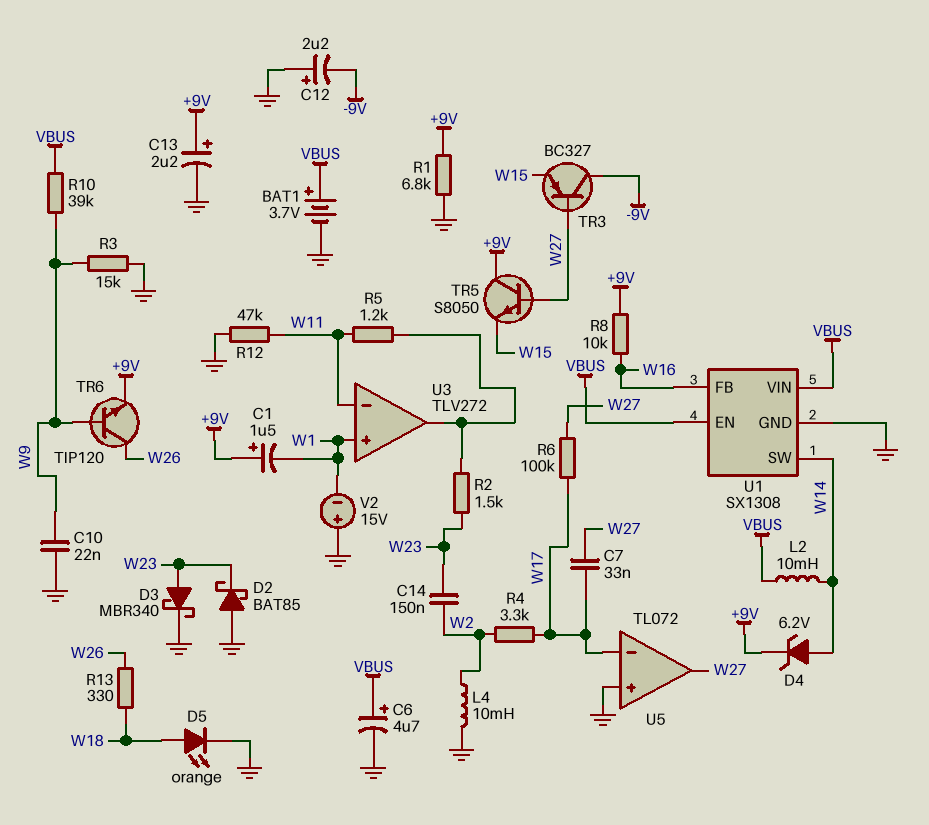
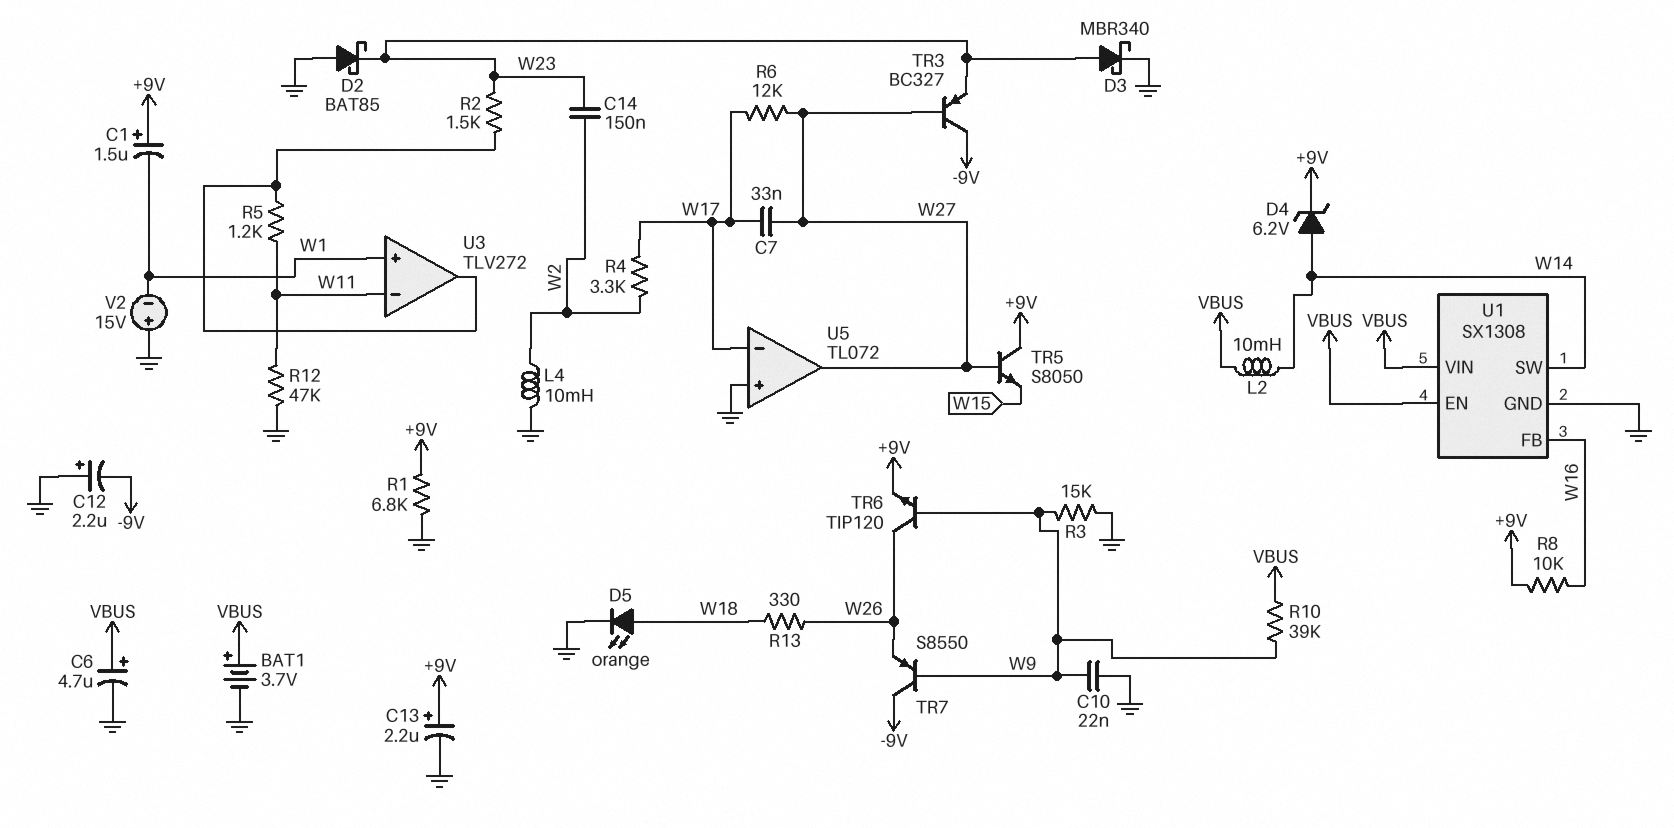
R6: 100k (W17, W27) -> 12k (W17, W27)
TR3: PNP BC327 (B W27, C -9V, E W15) -> PNP BC327 (B W27, C -9V, E W23)
TR7: none -> PNP S8550 (B W9, C -9V, E W26)

